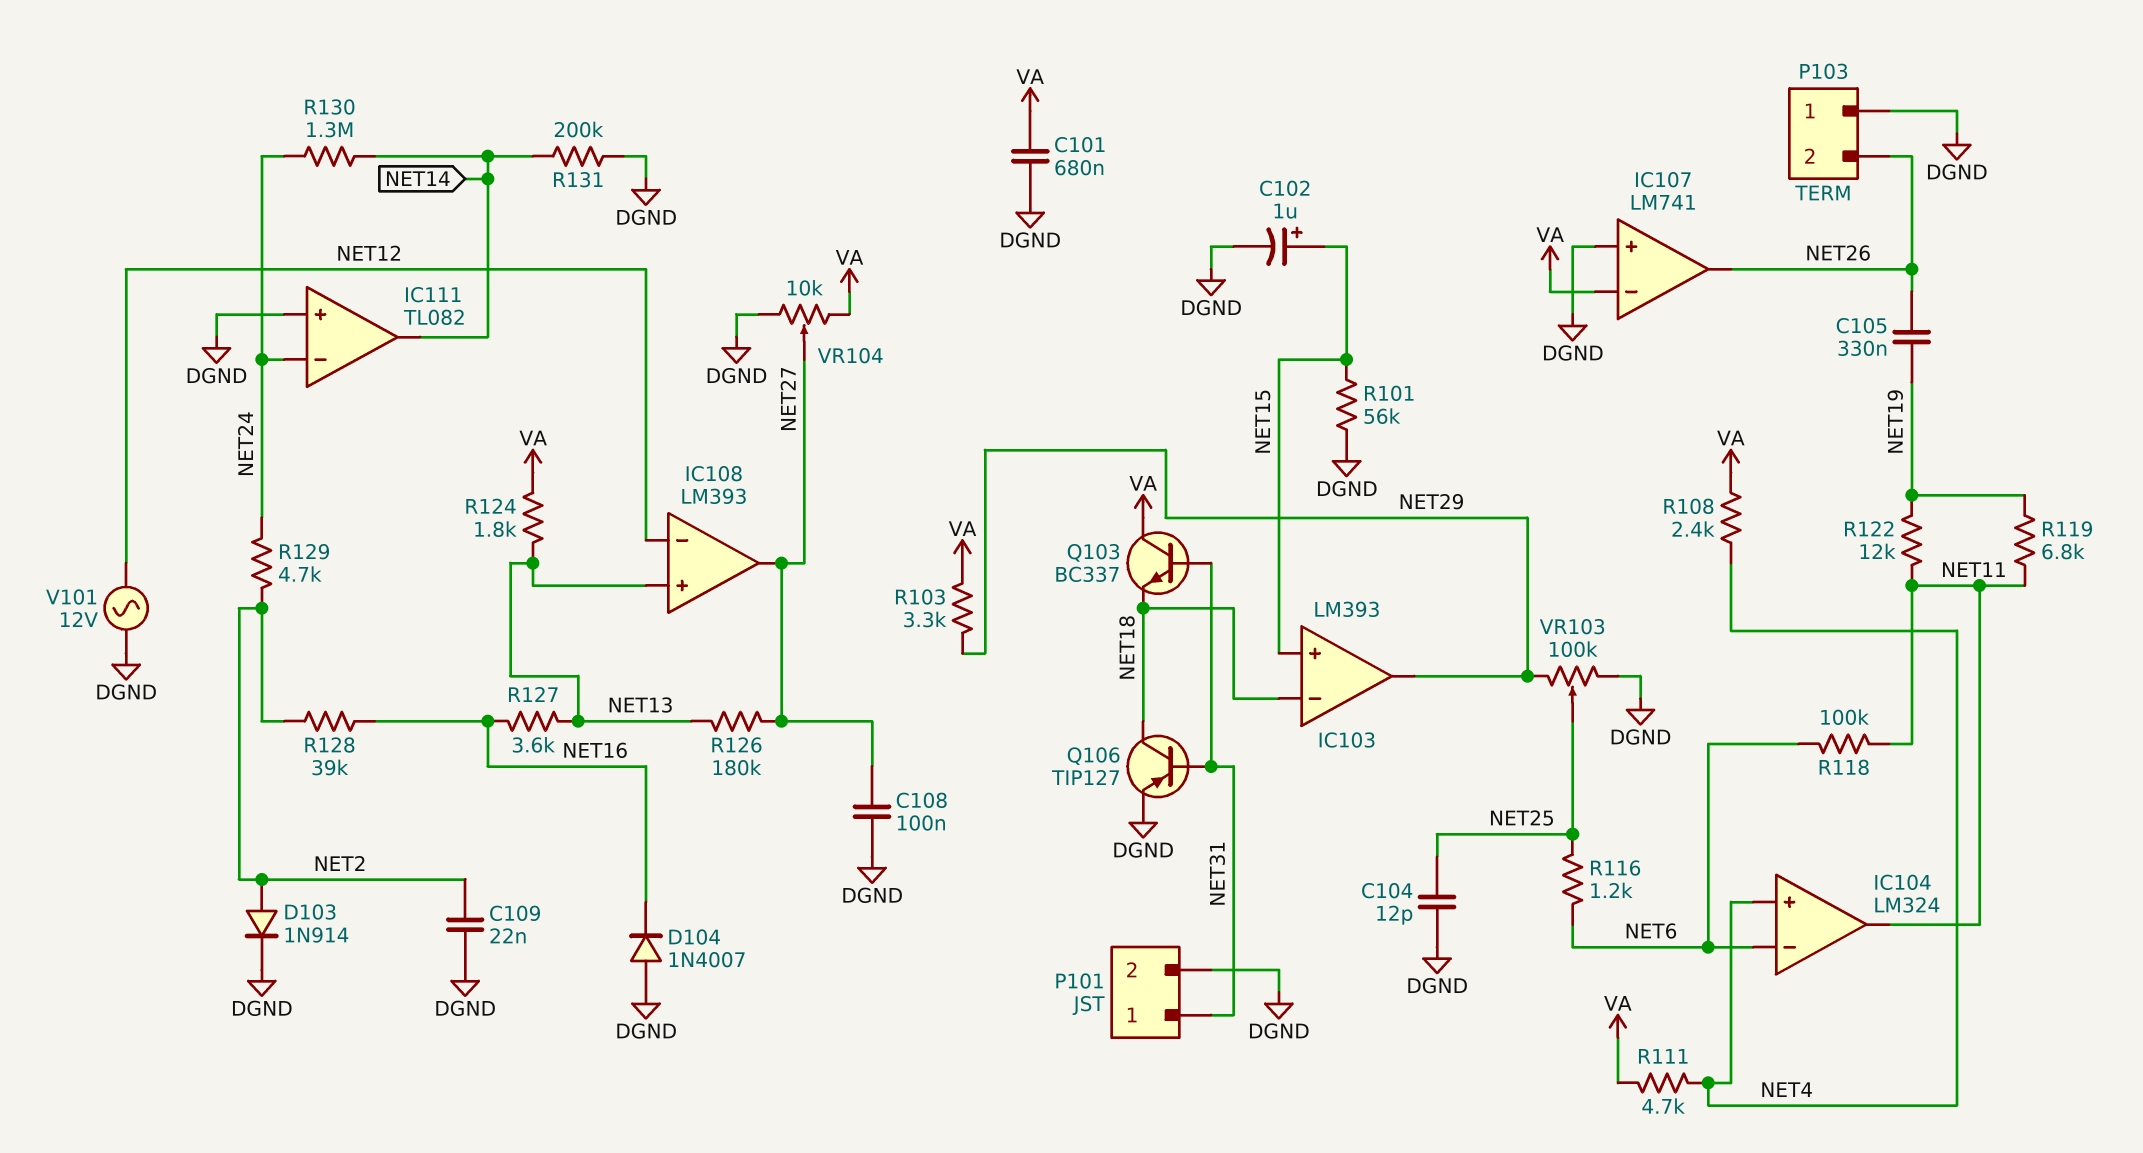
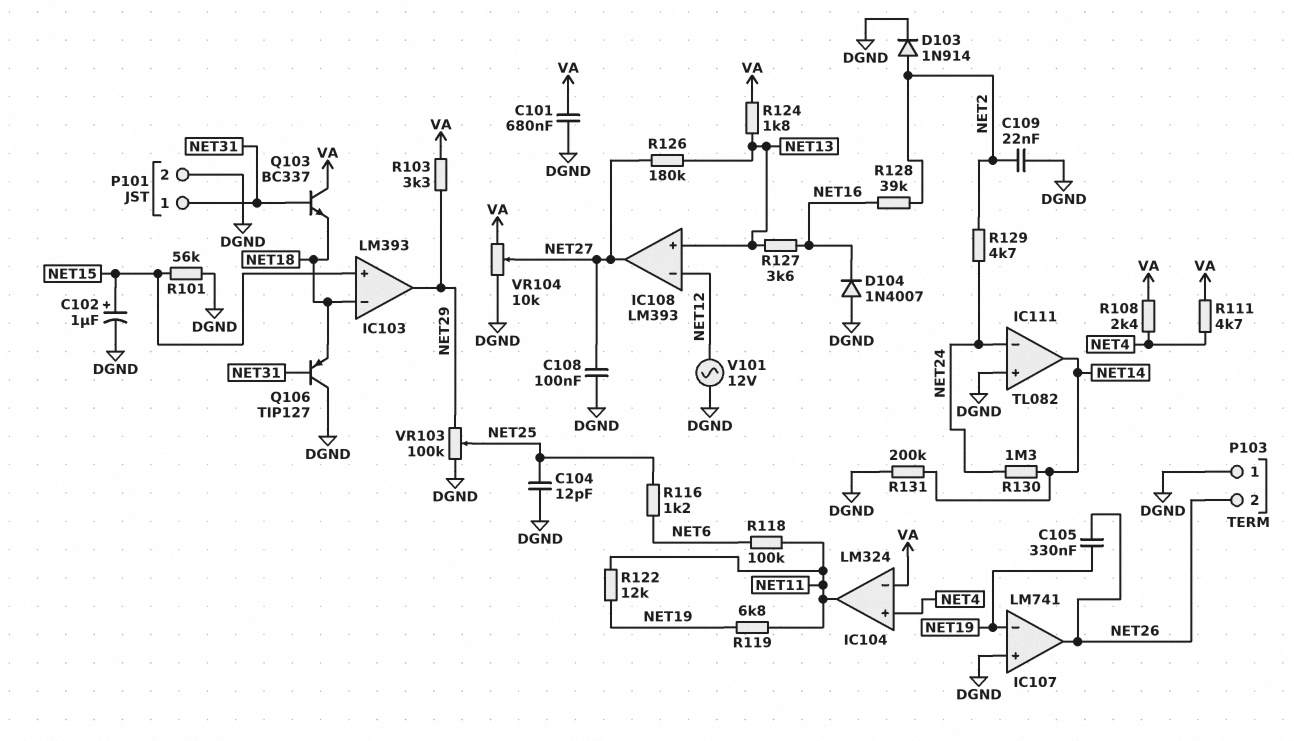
IC104 pin in-: NET6 -> VA
IC107 pin in-: VA -> NET19
Q106: PNP TIP127 (B NET31, C NET18, E DGND) -> PNP TIP127 (B NET31, C DGND, E NET18)

